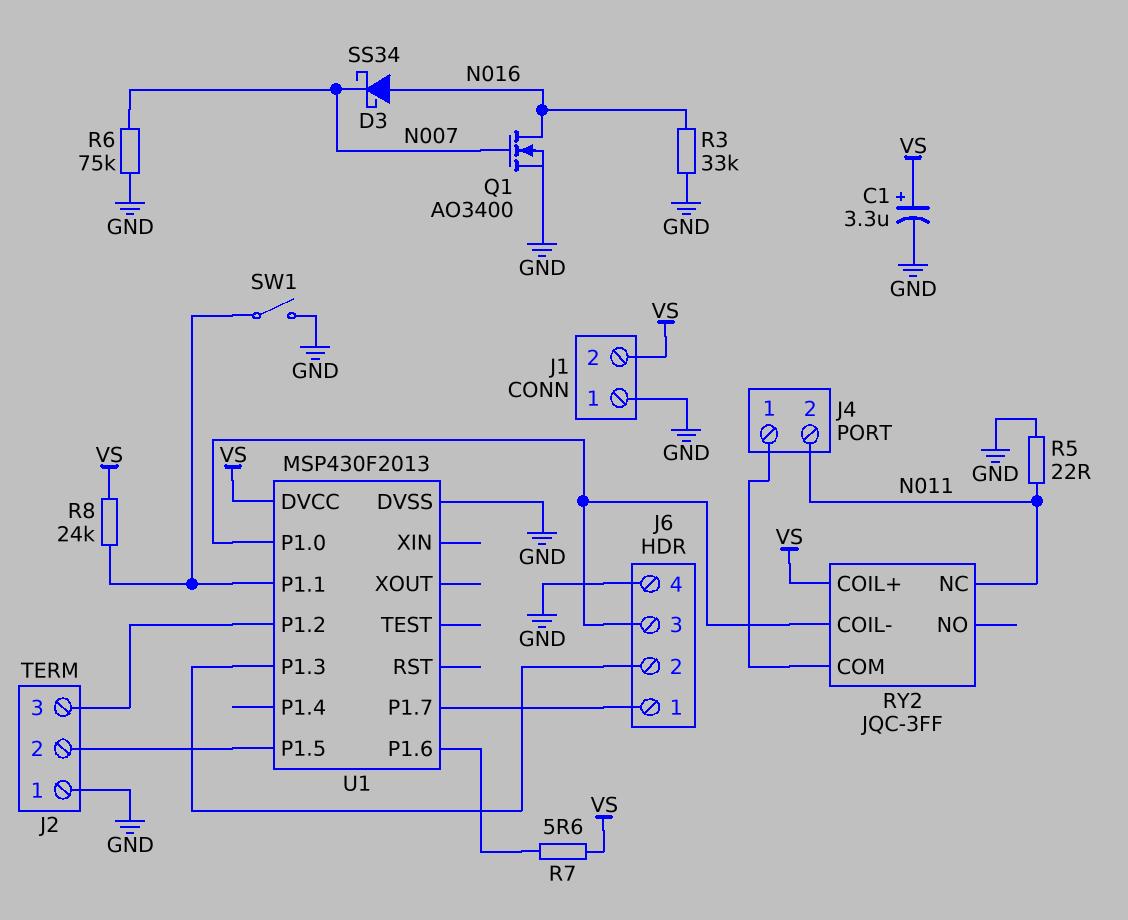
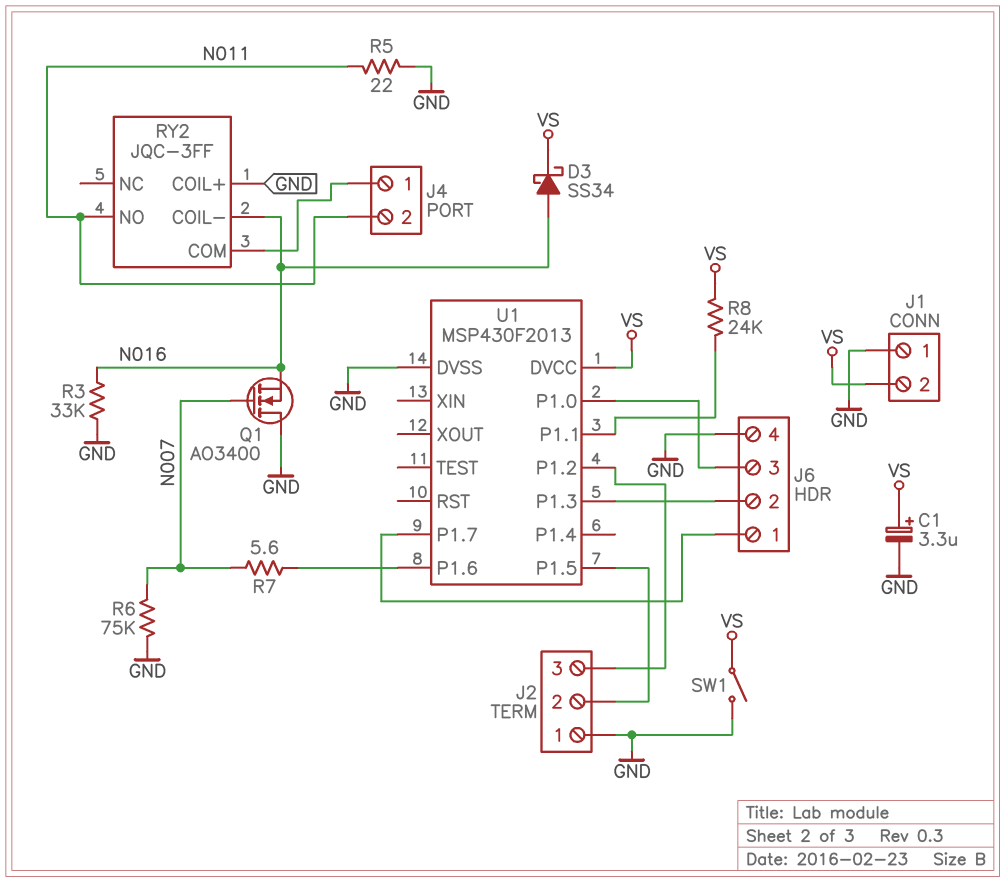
D3: schottky SS34 (A N016, K N007) -> schottky SS34 (A N016, K VS)
Q1: NMOS AO3400 (G N007, D N016, S GND) -> NMOS AO3400 (G N007, D GND, S N016)
R7: 5.6 (U1/P1.6, VS) -> 5.6 (N007, U1/P1.6)
RY2 pin COIL+: VS -> GND
RY2 pin COIL-: J6/3 -> N016
RY2 pin NC: N011 -> none
RY2 pin NO: none -> N011
SW1: switch (GND, U1/P1.1) -> switch (GND, VS)

